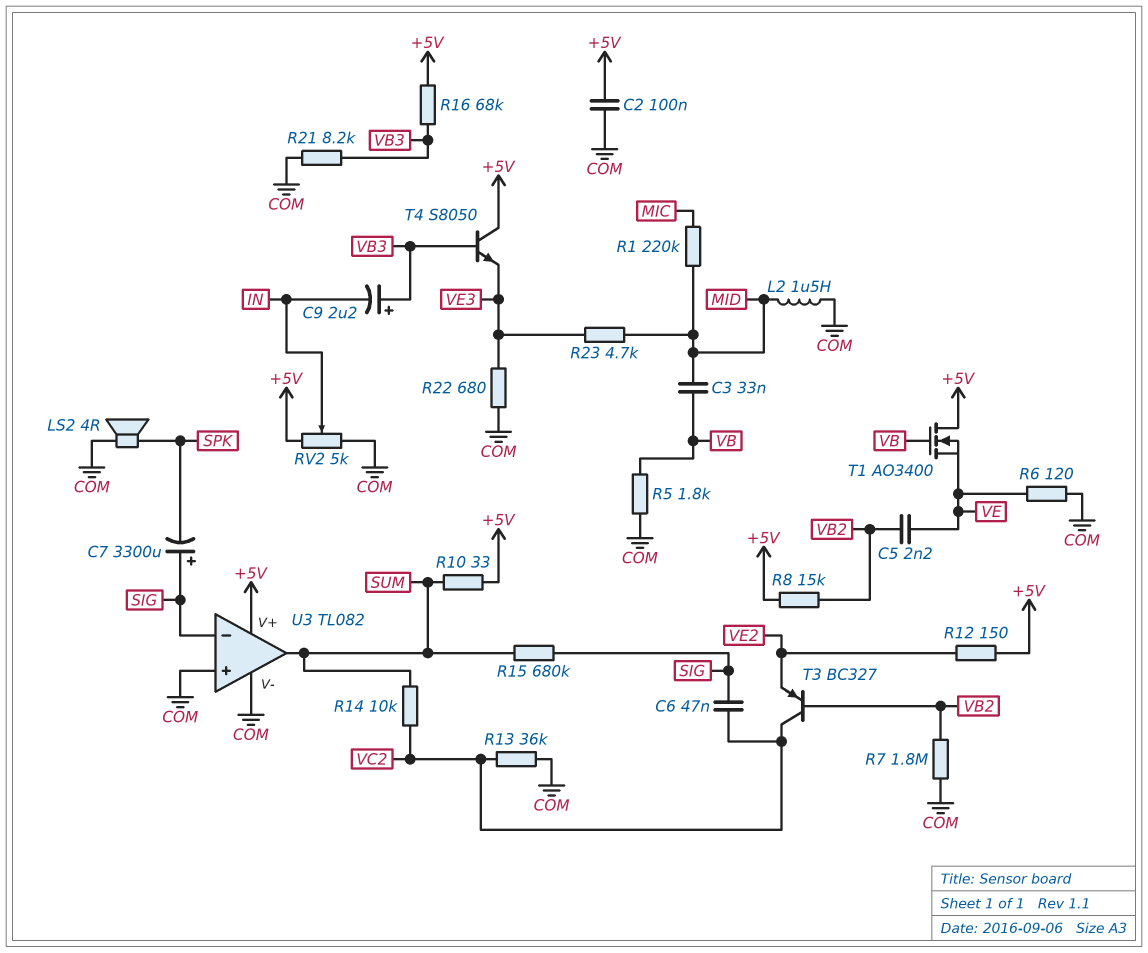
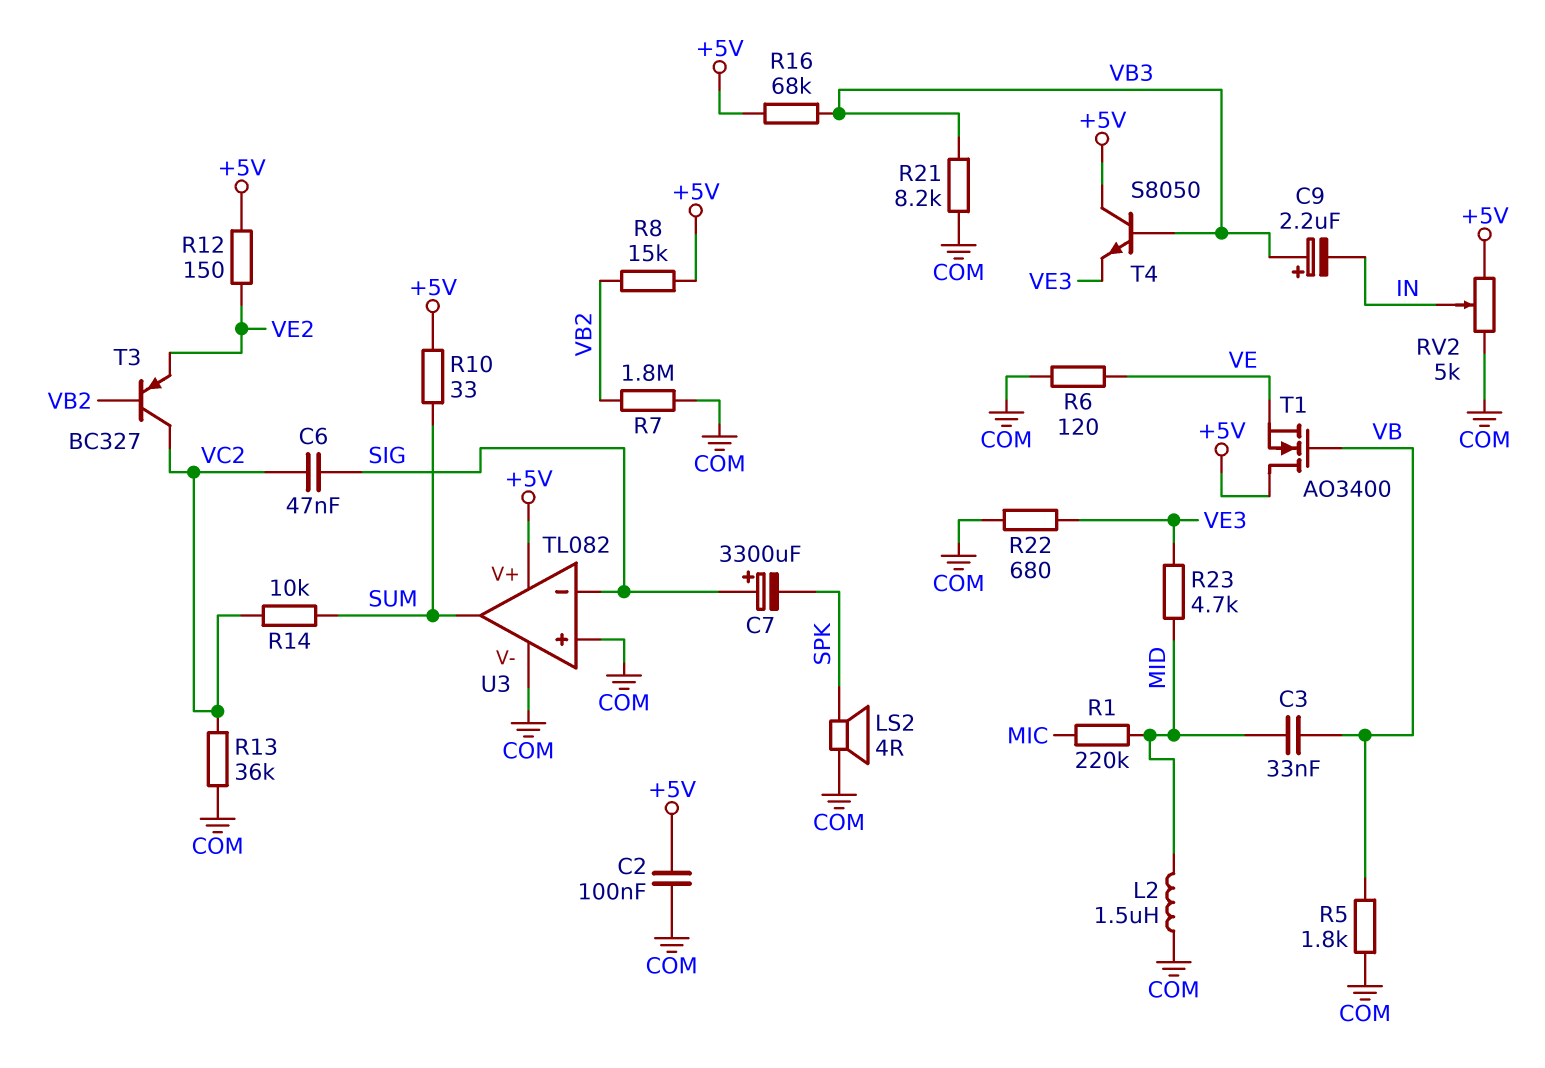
C5: 2.2nF (VB2, VE) -> none
R15: 680k (SIG, SUM) -> none

